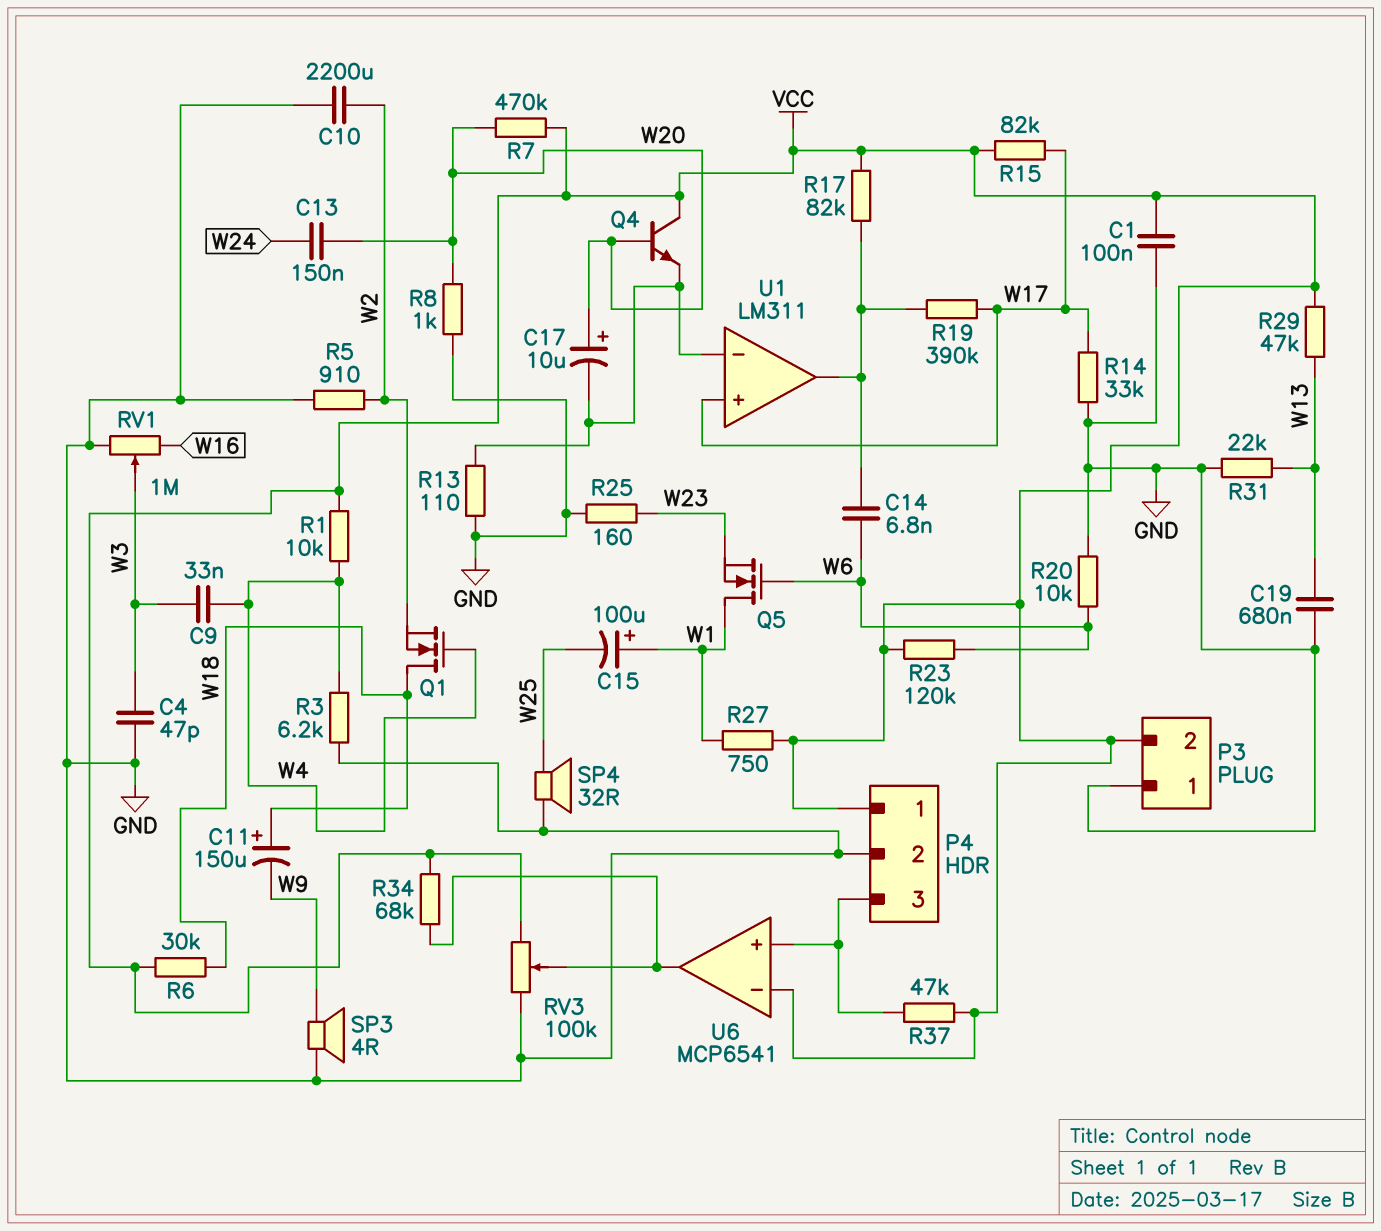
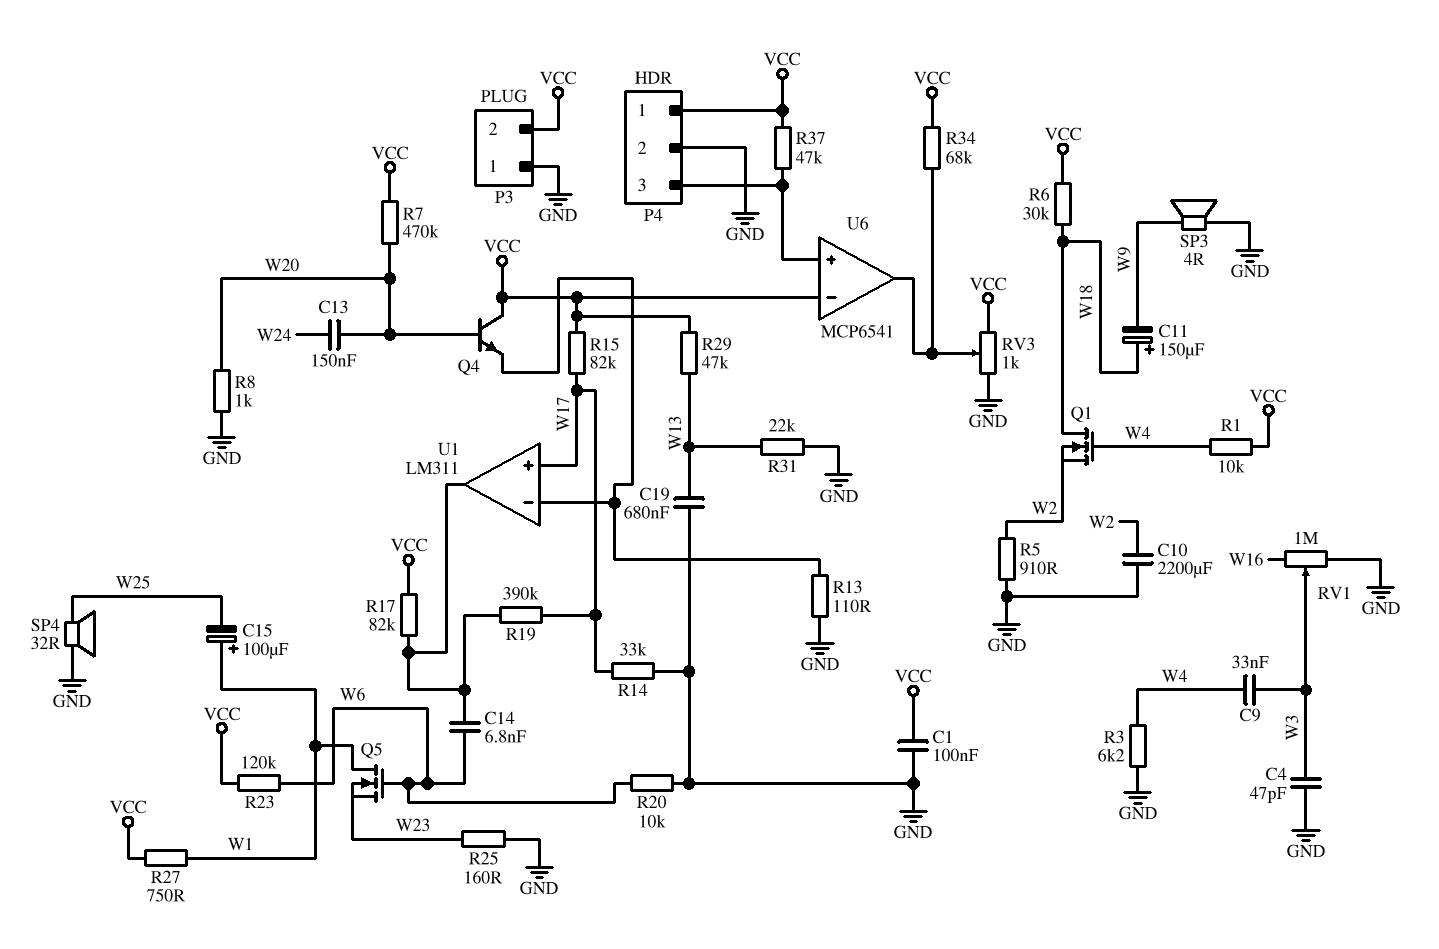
C17: 10uF (plus W20, minus U1/in-) -> none
RV3: 100k (GND, VCC, wiper U6/out) -> 1k (GND, VCC, wiper U6/out)

